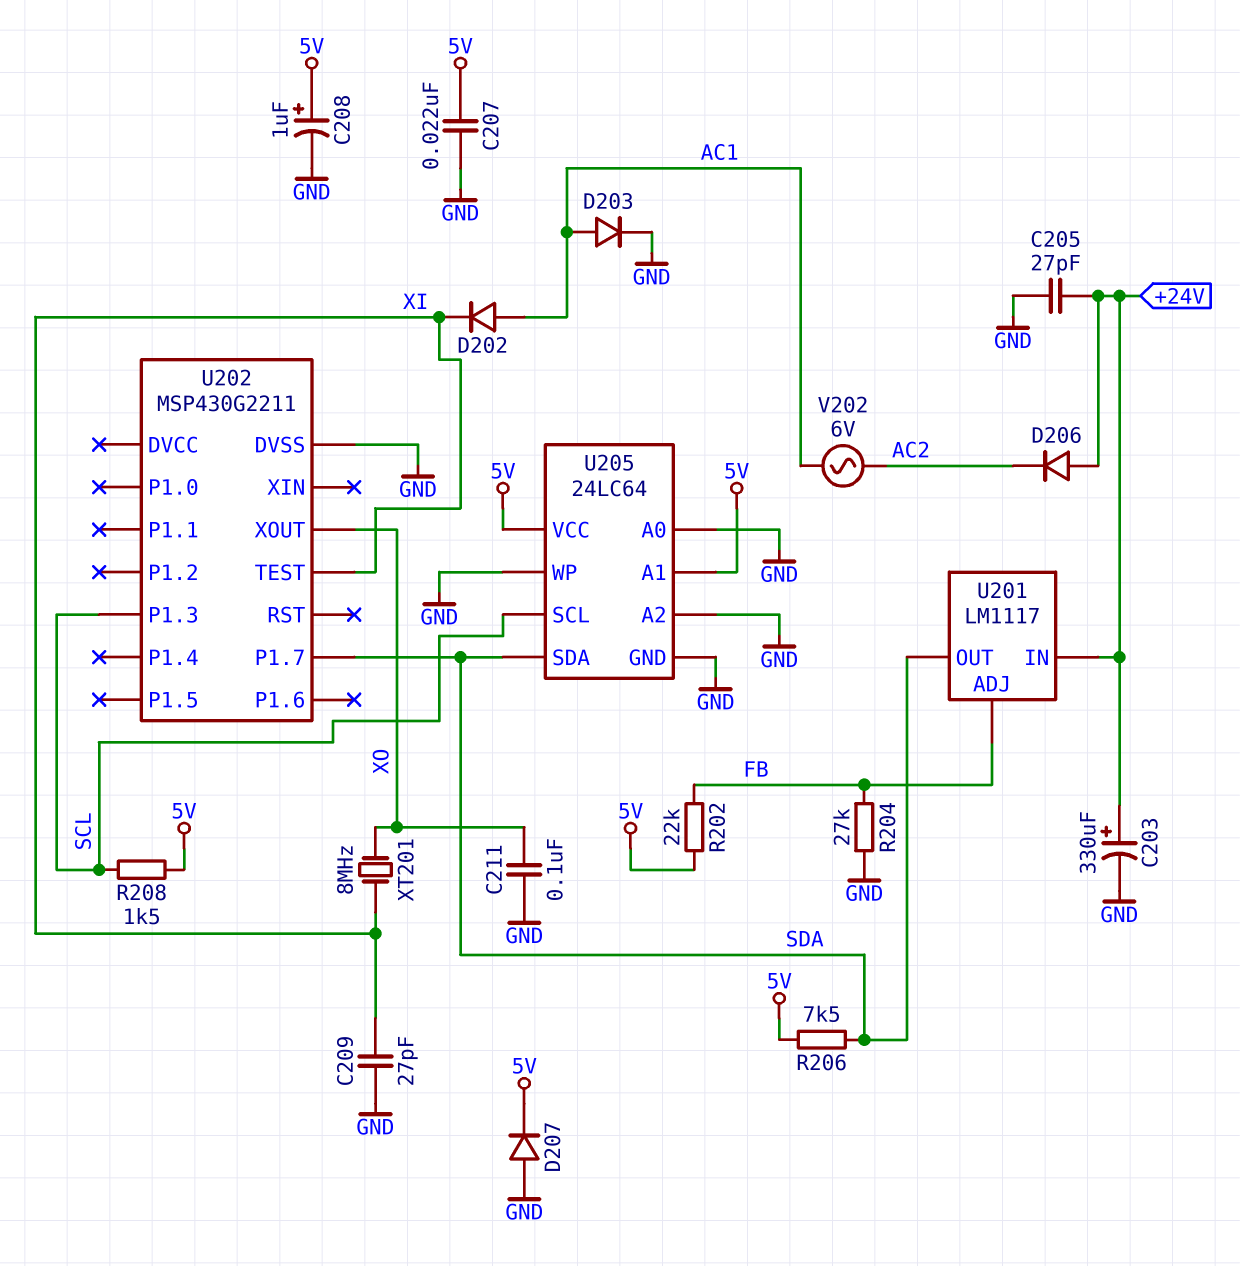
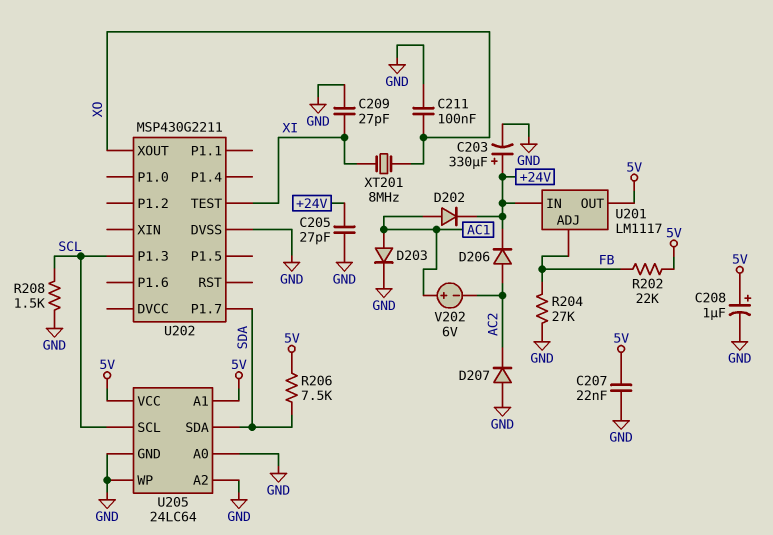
D202: diode (A AC1, K XI) -> diode (A AC1, K +24V)
D206: diode (A +24V, K AC2) -> diode (A AC2, K +24V)
D207: diode (A GND, K 5V) -> diode (A GND, K AC2)
R208: 1.5k (5V, SCL) -> 1.5k (GND, SCL)
U201 pin OUT: SDA -> 5V
V202: AC 6V (AC1, AC2) -> 6V (plus AC1, minus AC2)

